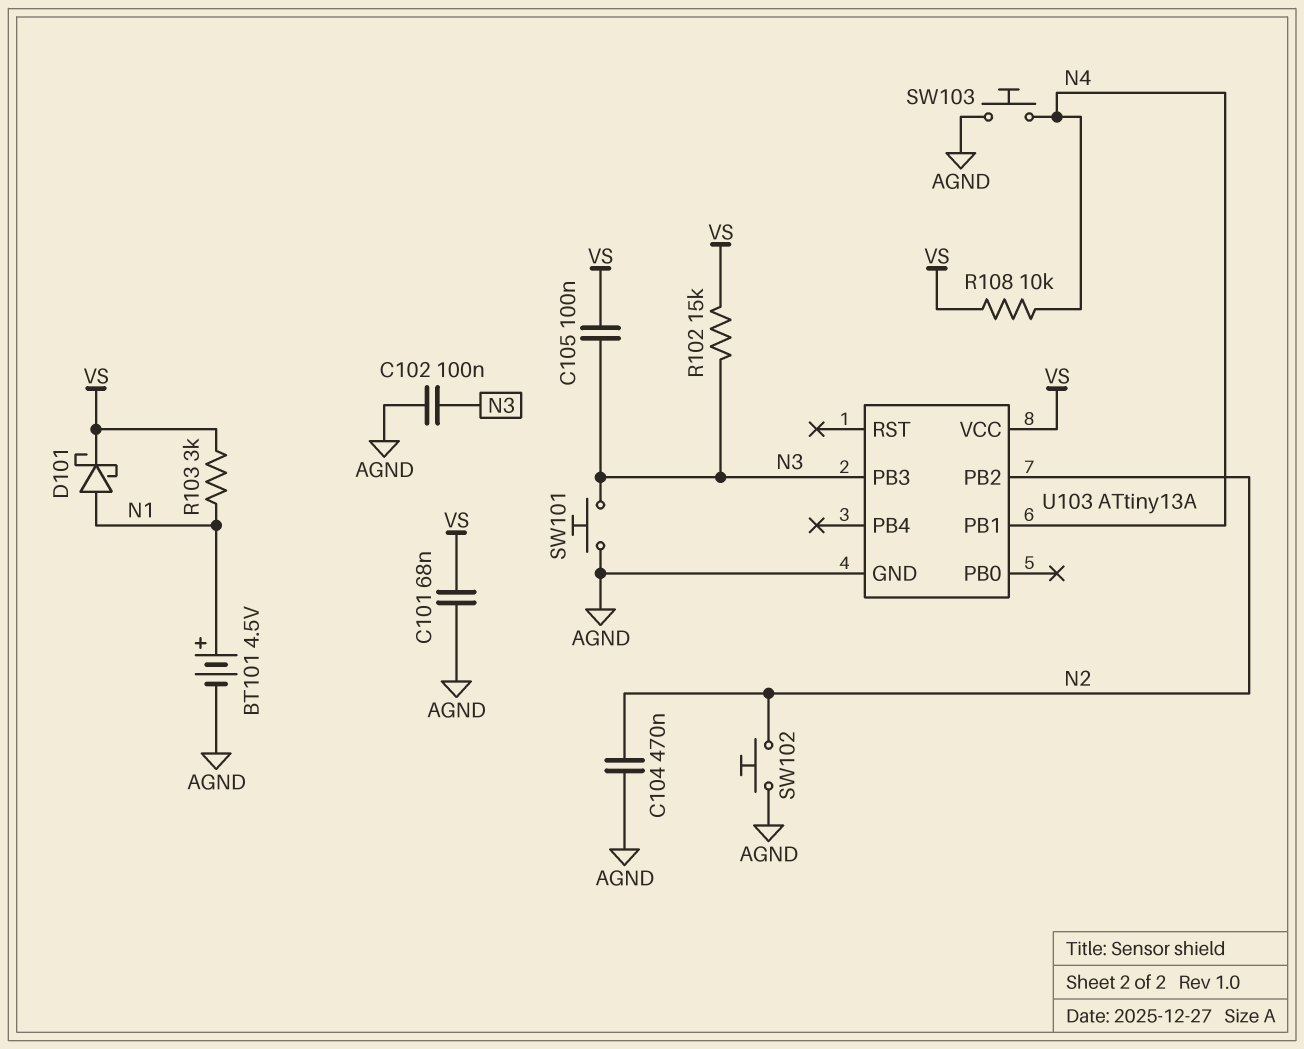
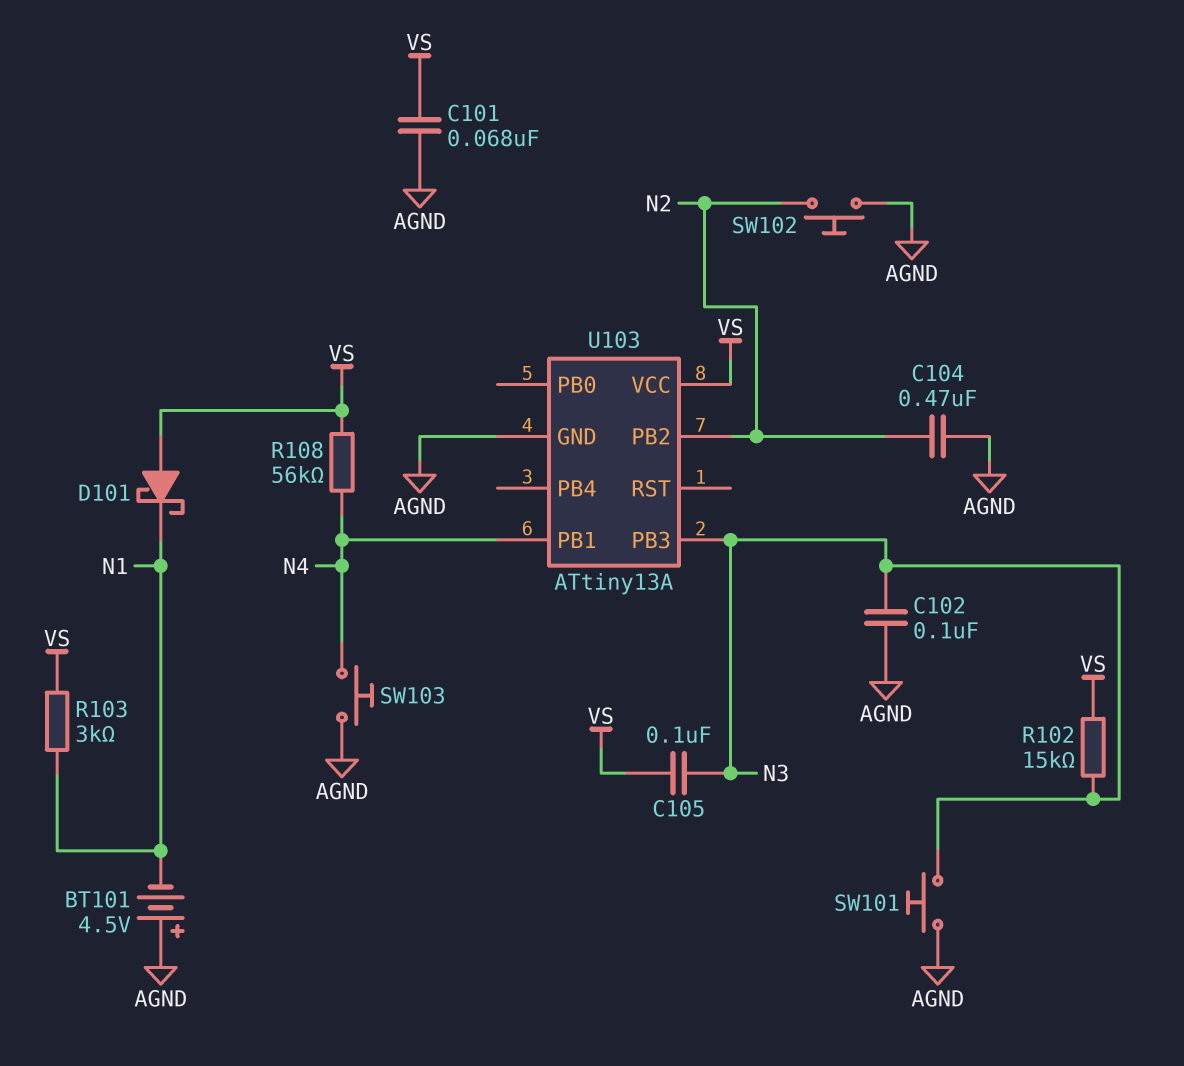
BT101: 4.5V (plus N1, minus AGND) -> 4.5V (plus AGND, minus N1)
D101: schottky (A N1, K VS) -> schottky (A VS, K N1)
R108: 10k (N4, VS) -> 56k (N4, VS)

